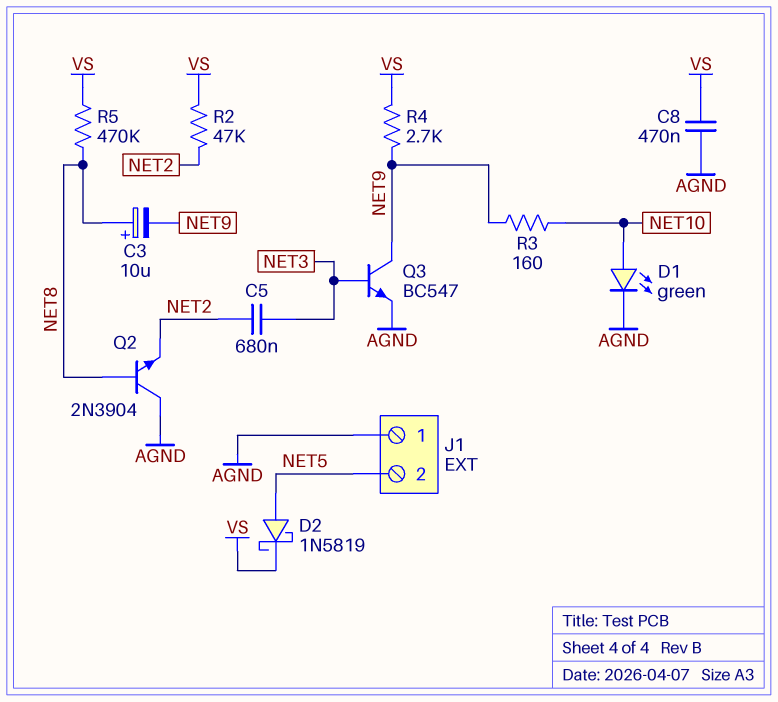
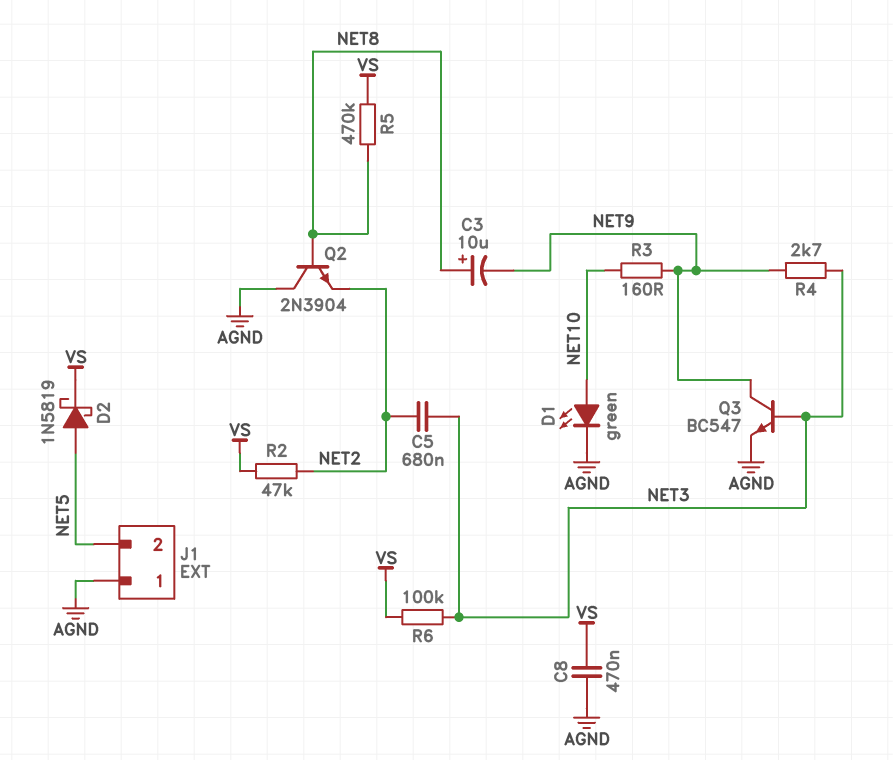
R4: 2.7k (NET9, VS) -> 2.7k (NET3, NET9)
R6: none -> 100k (NET3, VS)

